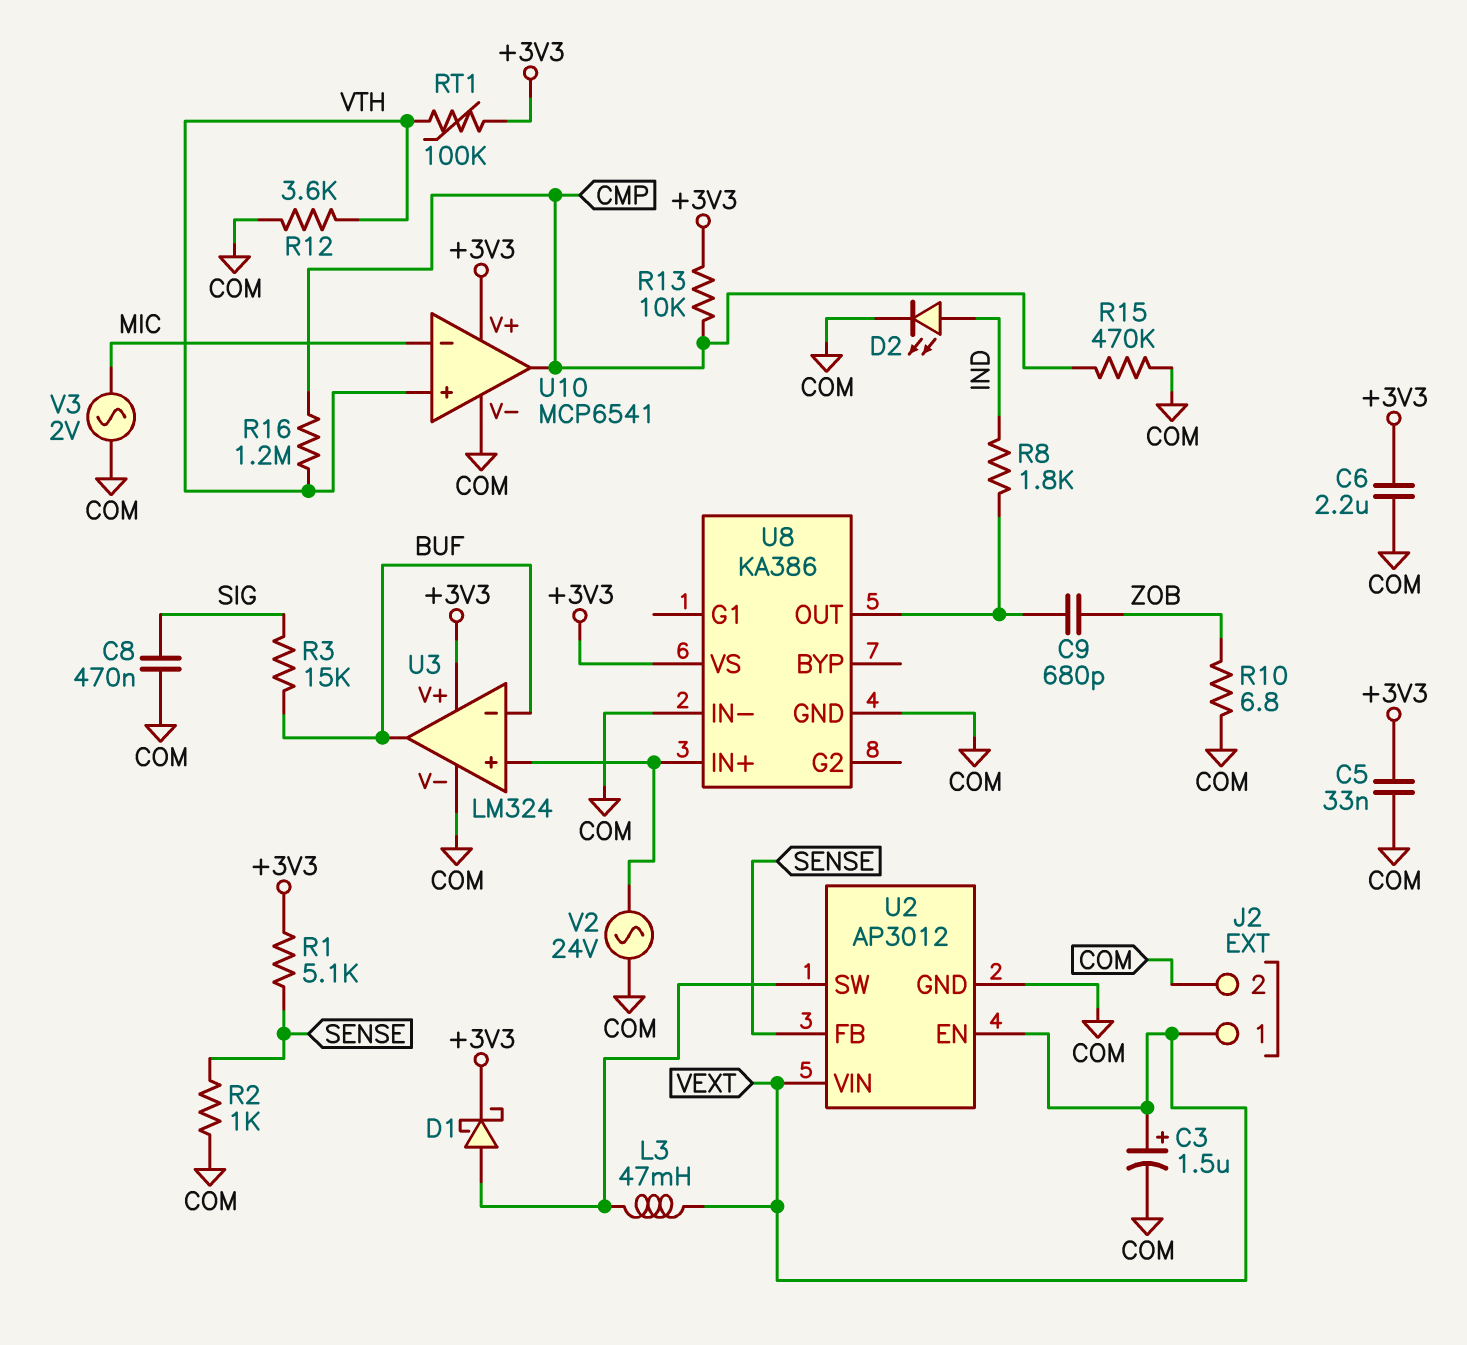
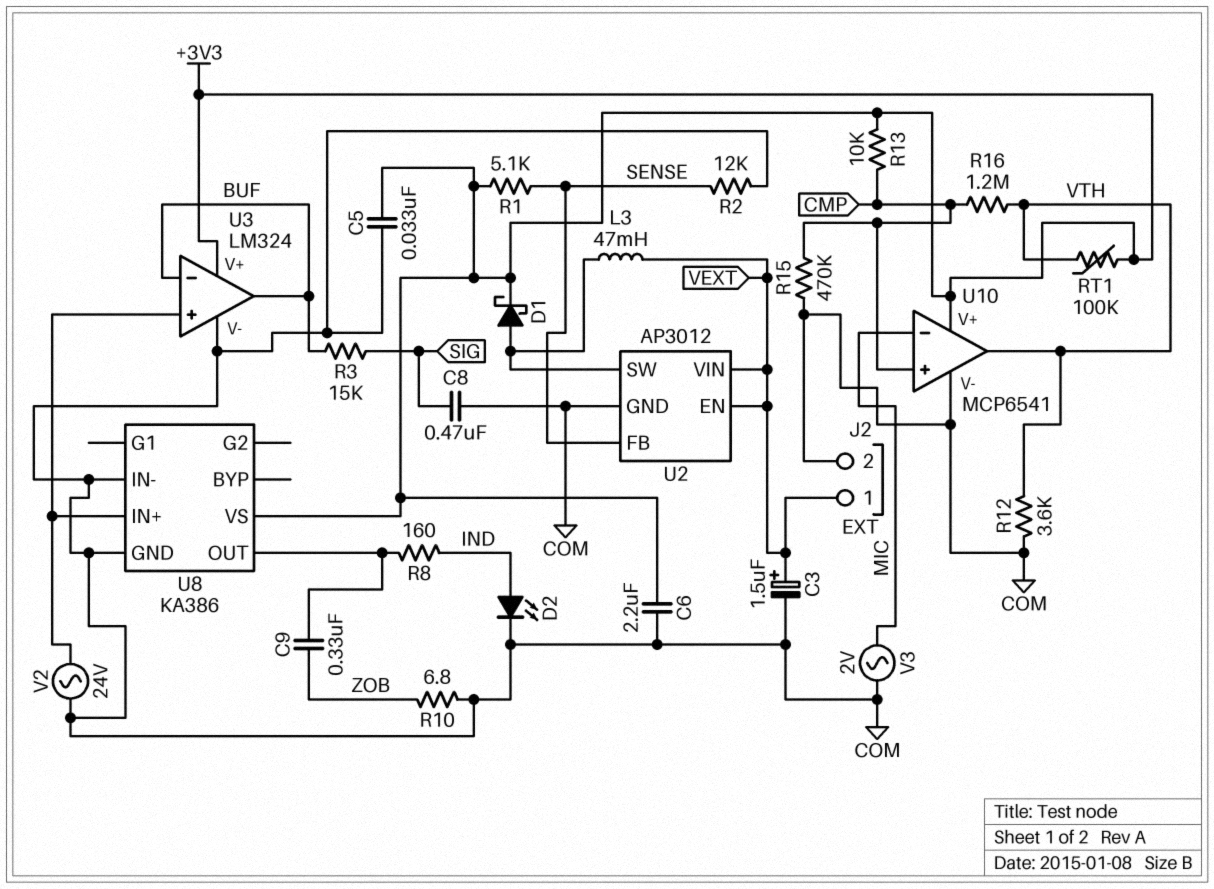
C9: 680pF (U8/OUT, ZOB) -> 330nF (U8/OUT, ZOB)
R2: 1k (COM, SENSE) -> 12k (COM, SENSE)
R8: 1.8k (IND, U8/OUT) -> 160 (IND, U8/OUT)
U10 pin in+: VTH -> CMP
U10 pin out: CMP -> VTH

